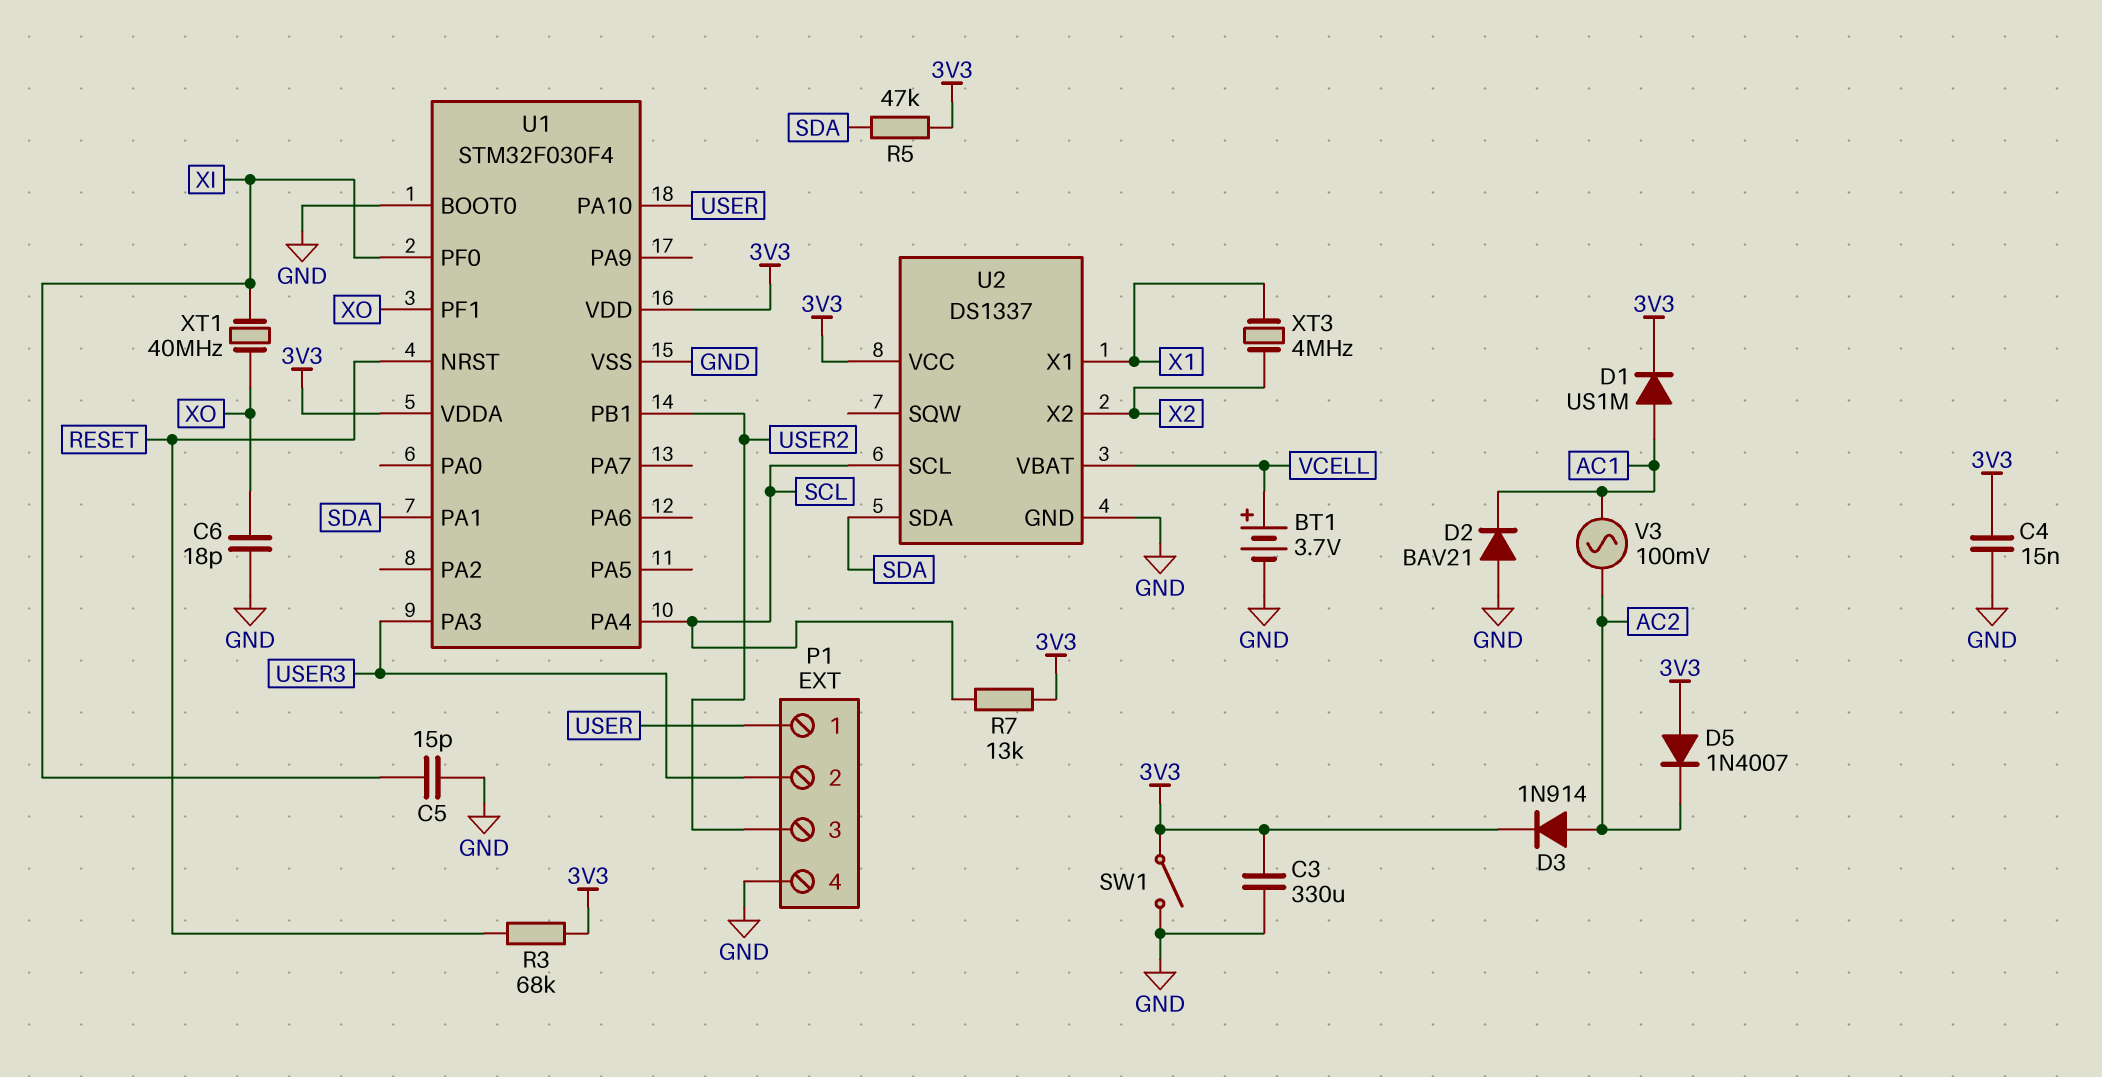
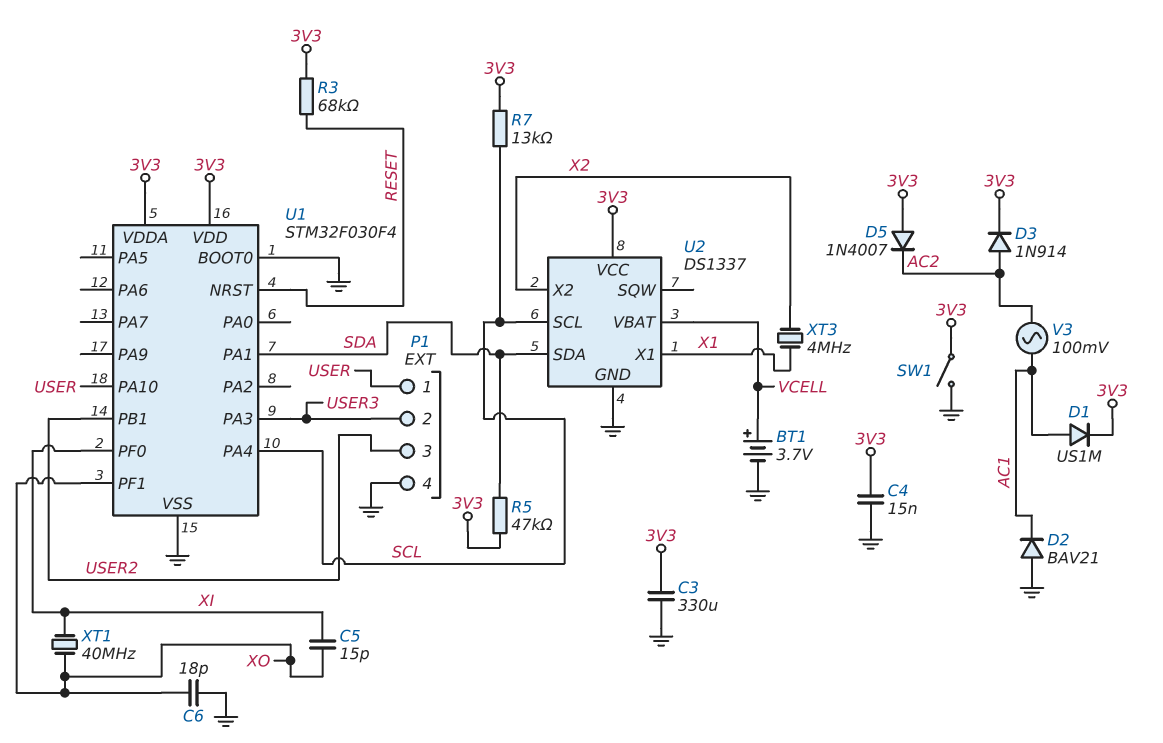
C5: 15pF (GND, XI) -> 15pF (XI, XO)

